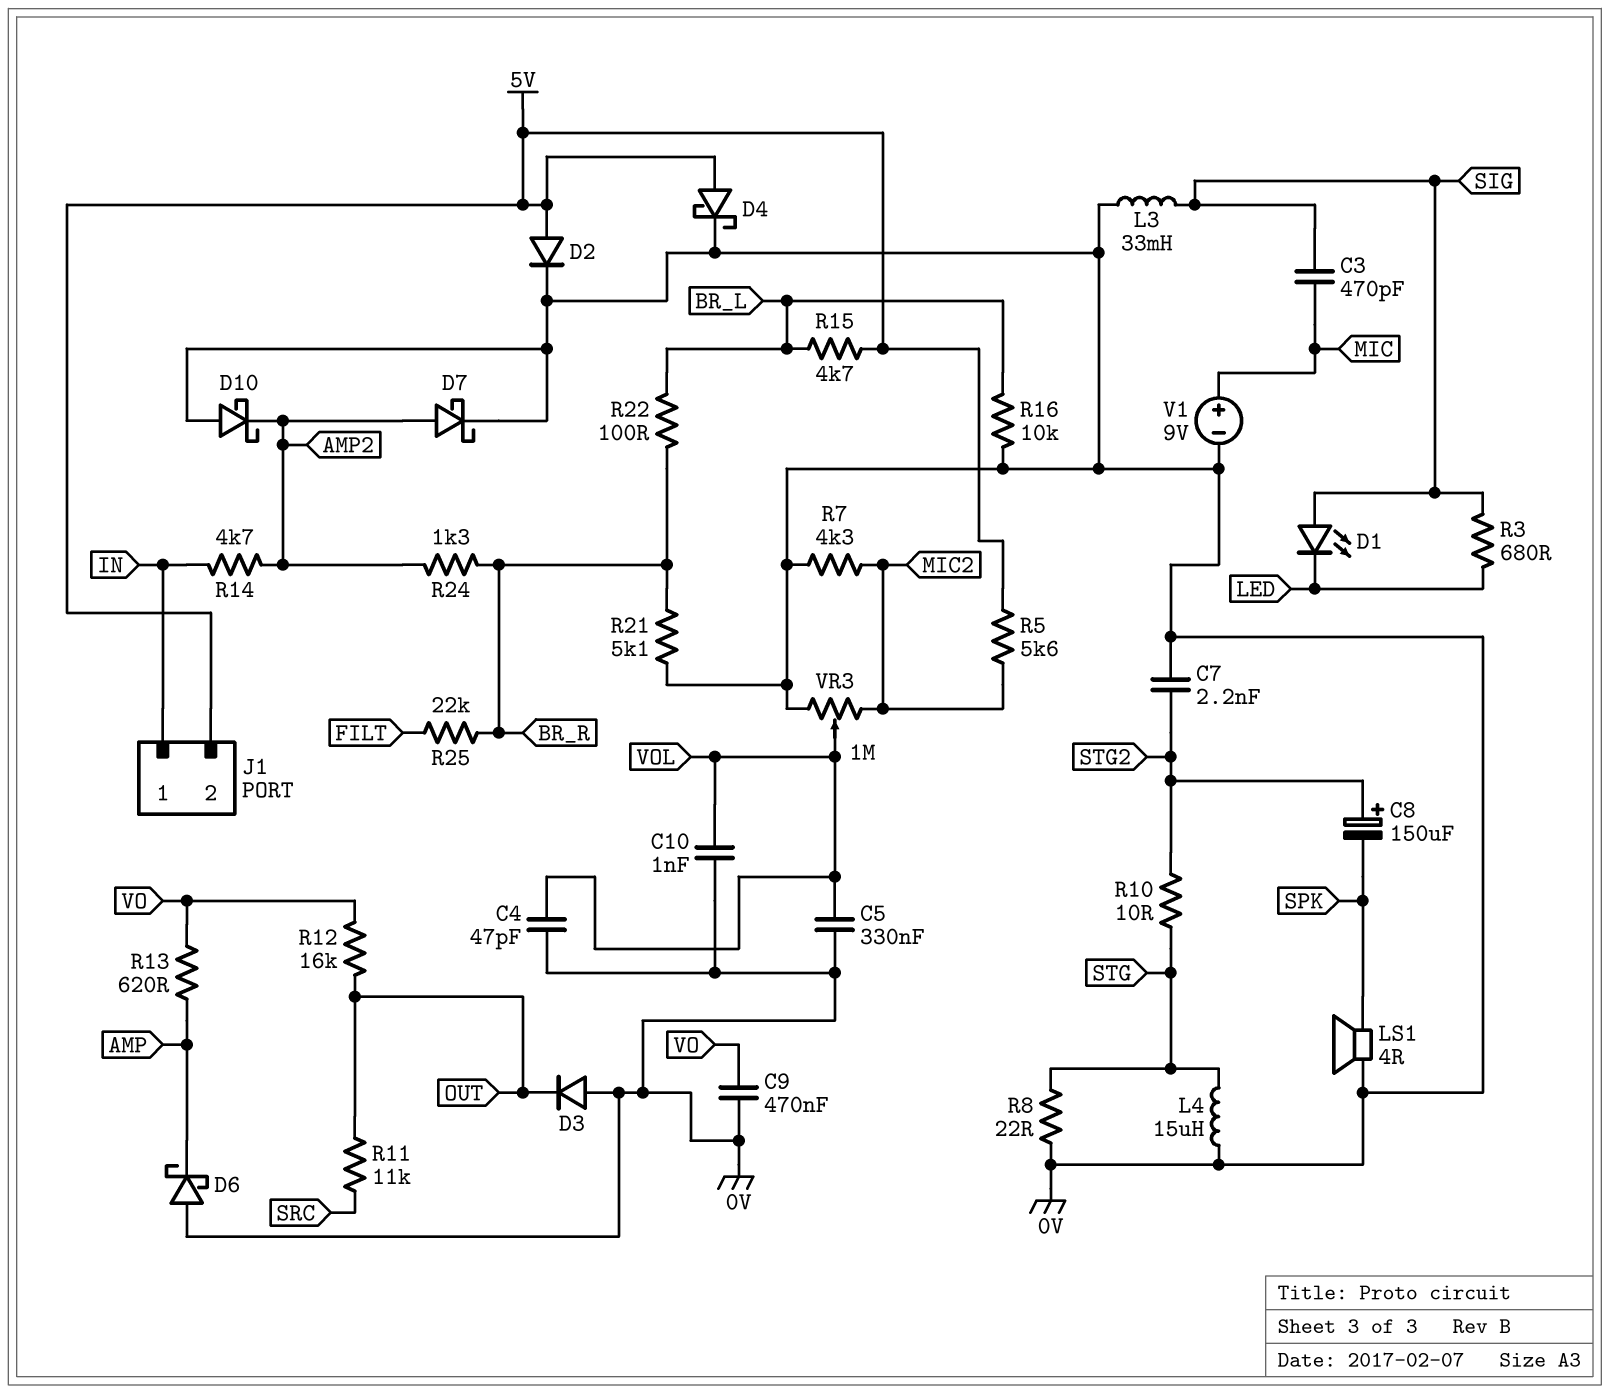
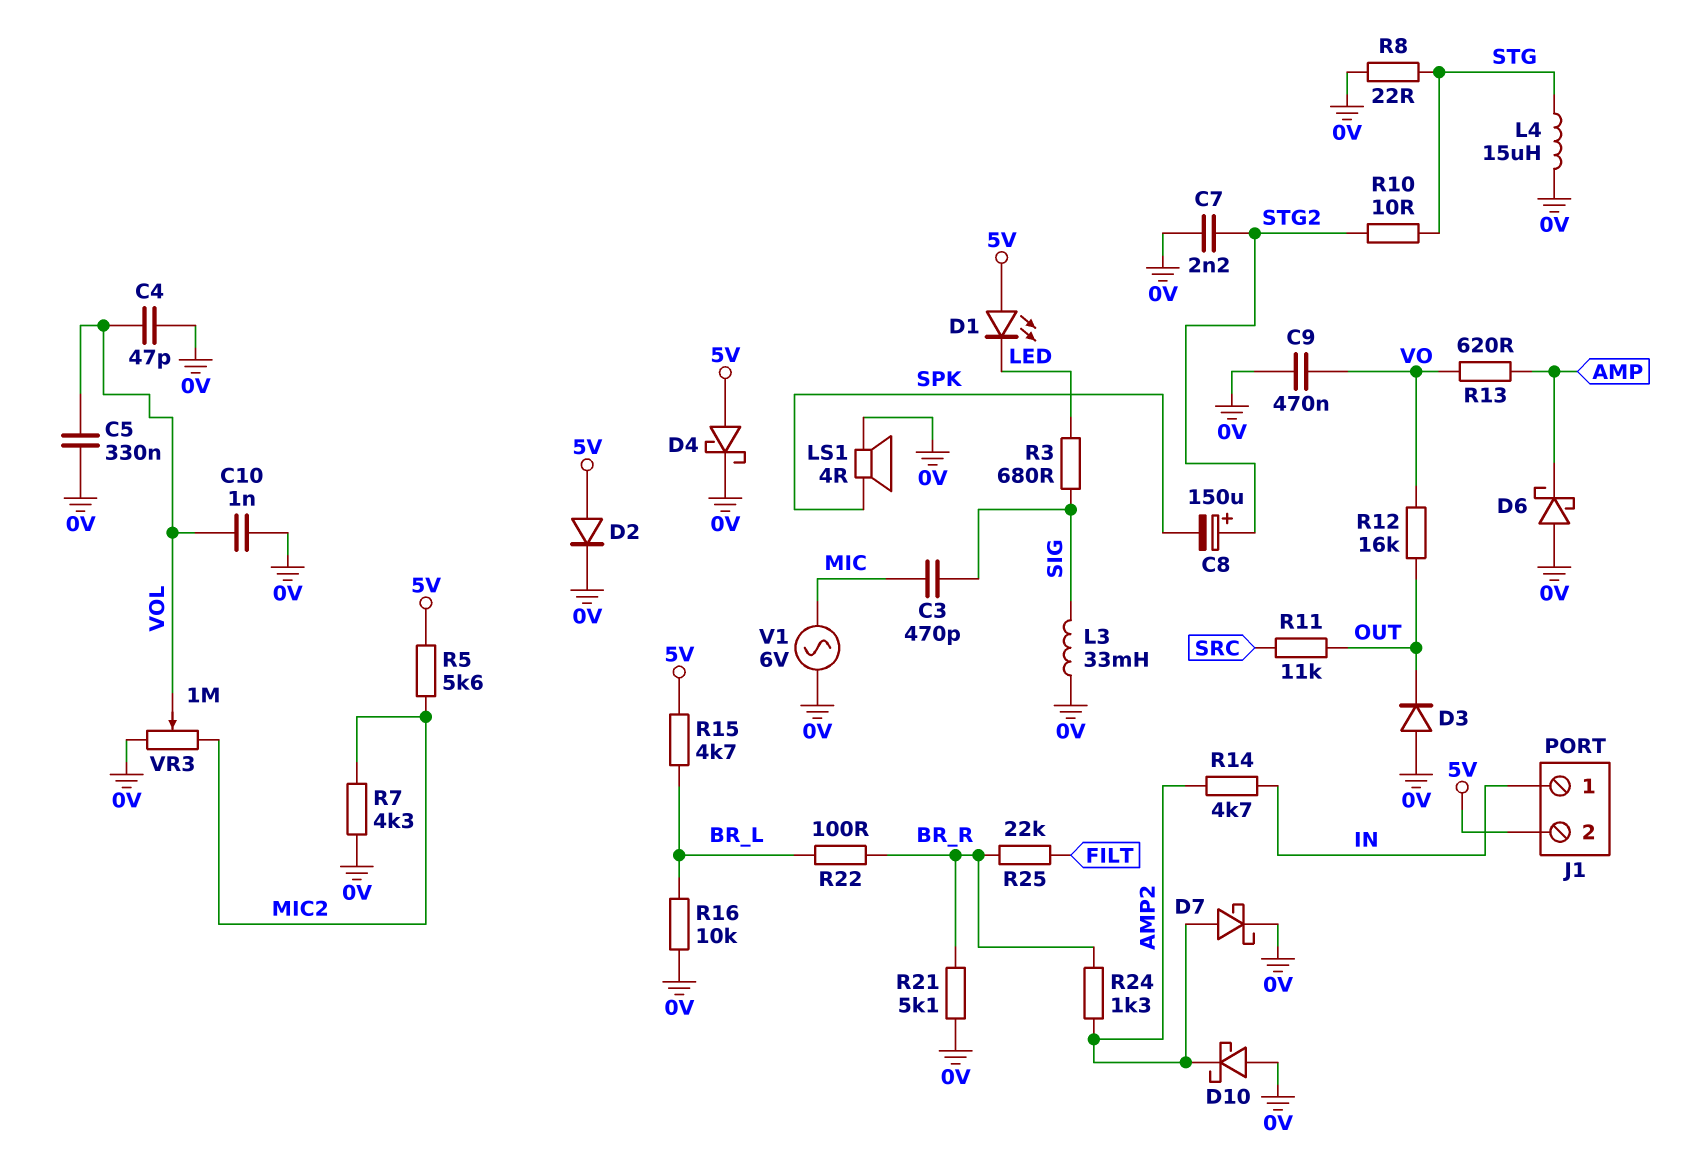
D1: LED (A SIG, K LED) -> LED (A 5V, K LED)
V1: 9V (plus MIC, minus 0V) -> AC 6V (0V, MIC)

